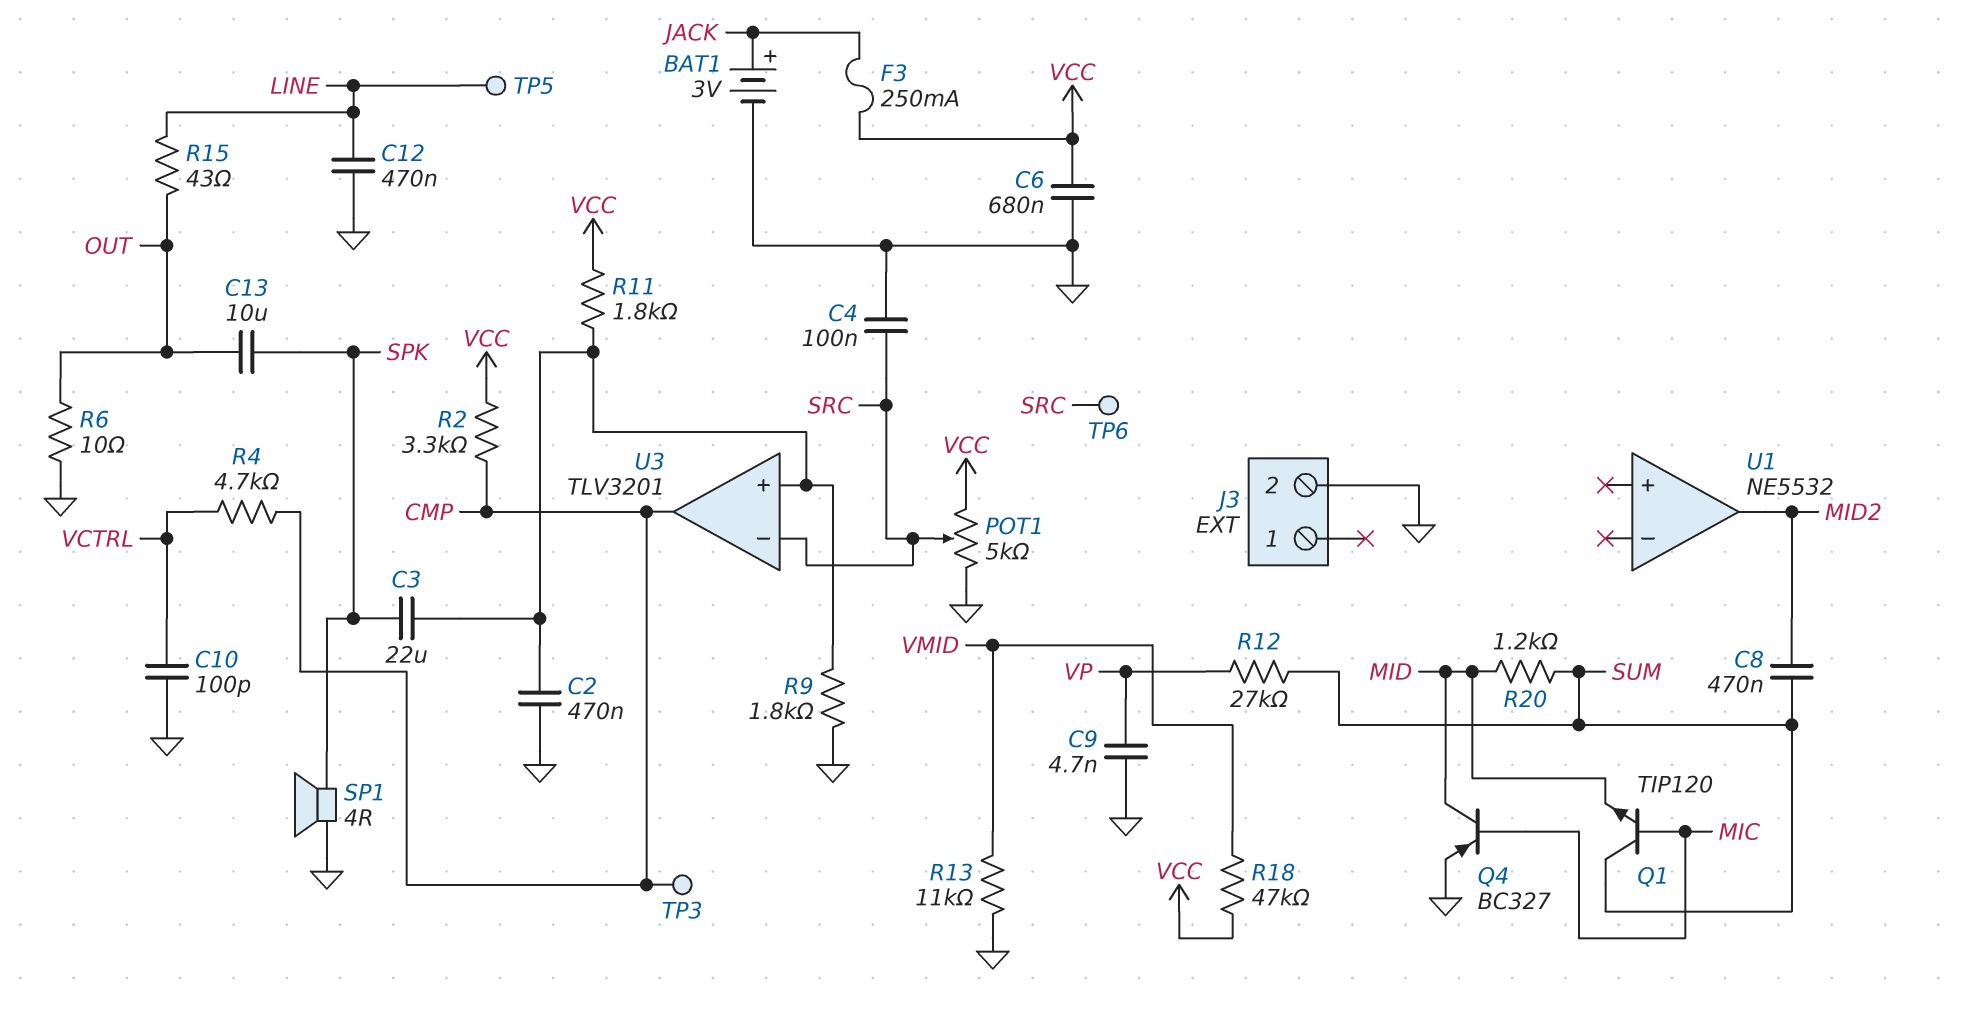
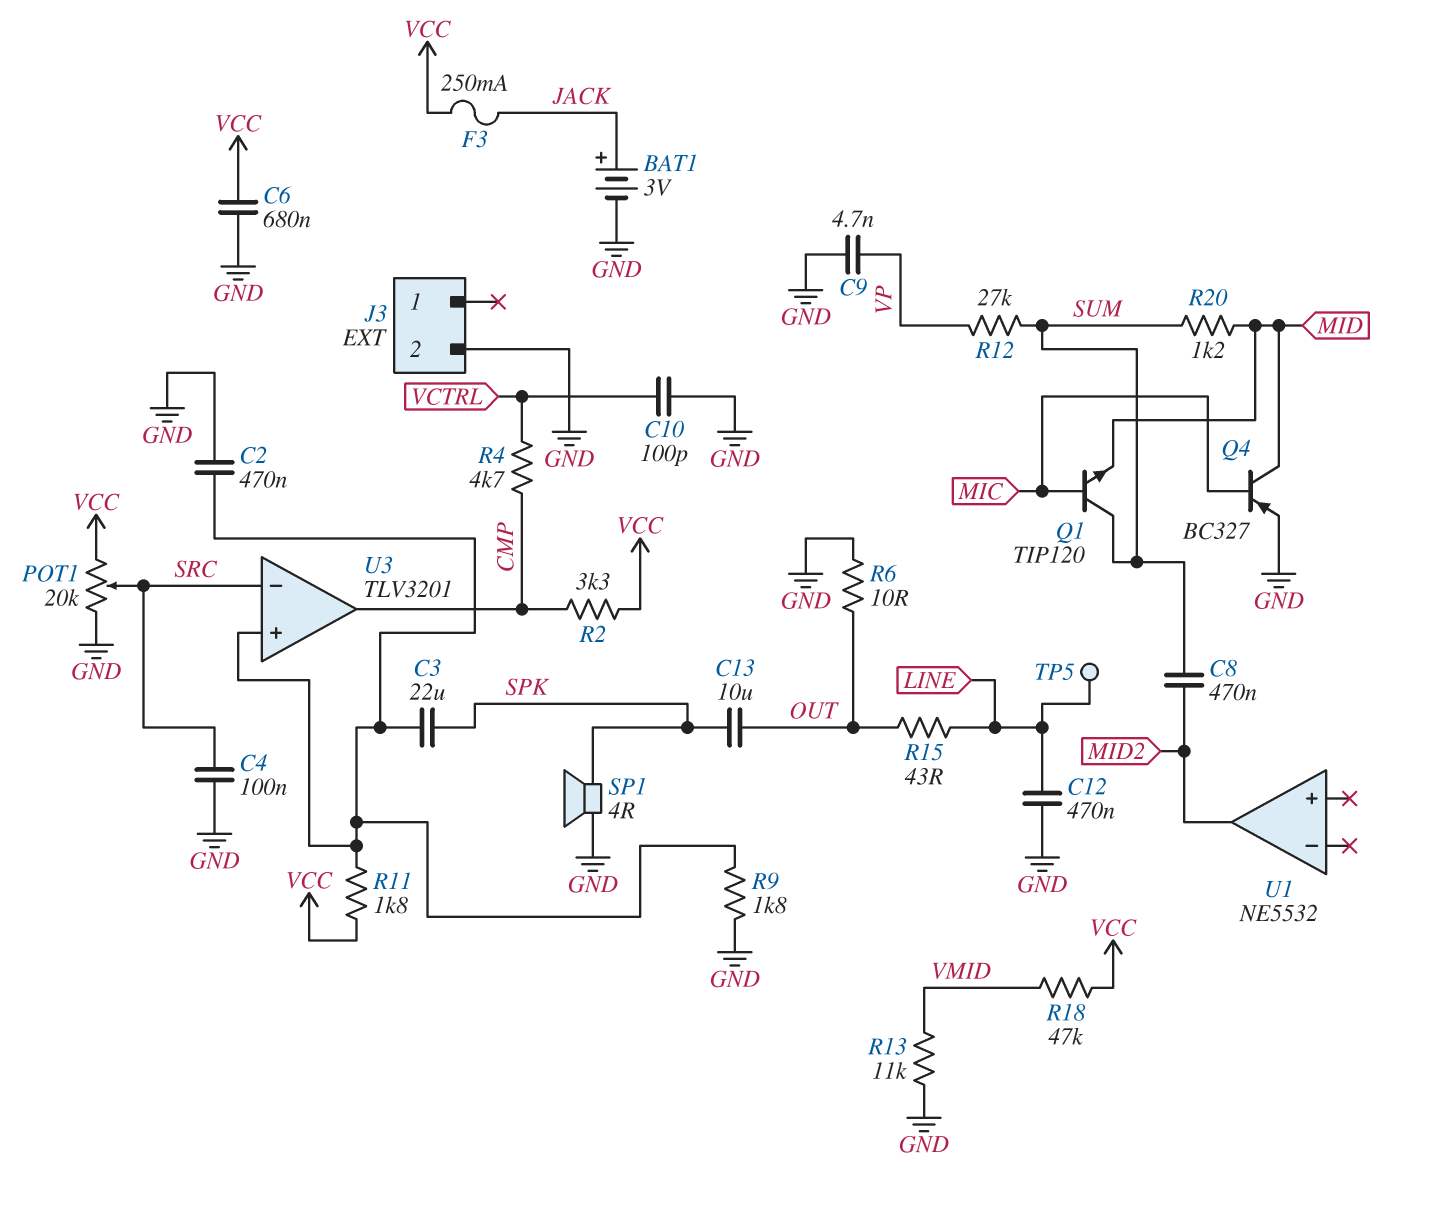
POT1: 5k (GND, VCC, wiper SRC) -> 20k (GND, VCC, wiper SRC)
TP3: test point (CMP) -> none
TP6: test point (SRC) -> none

